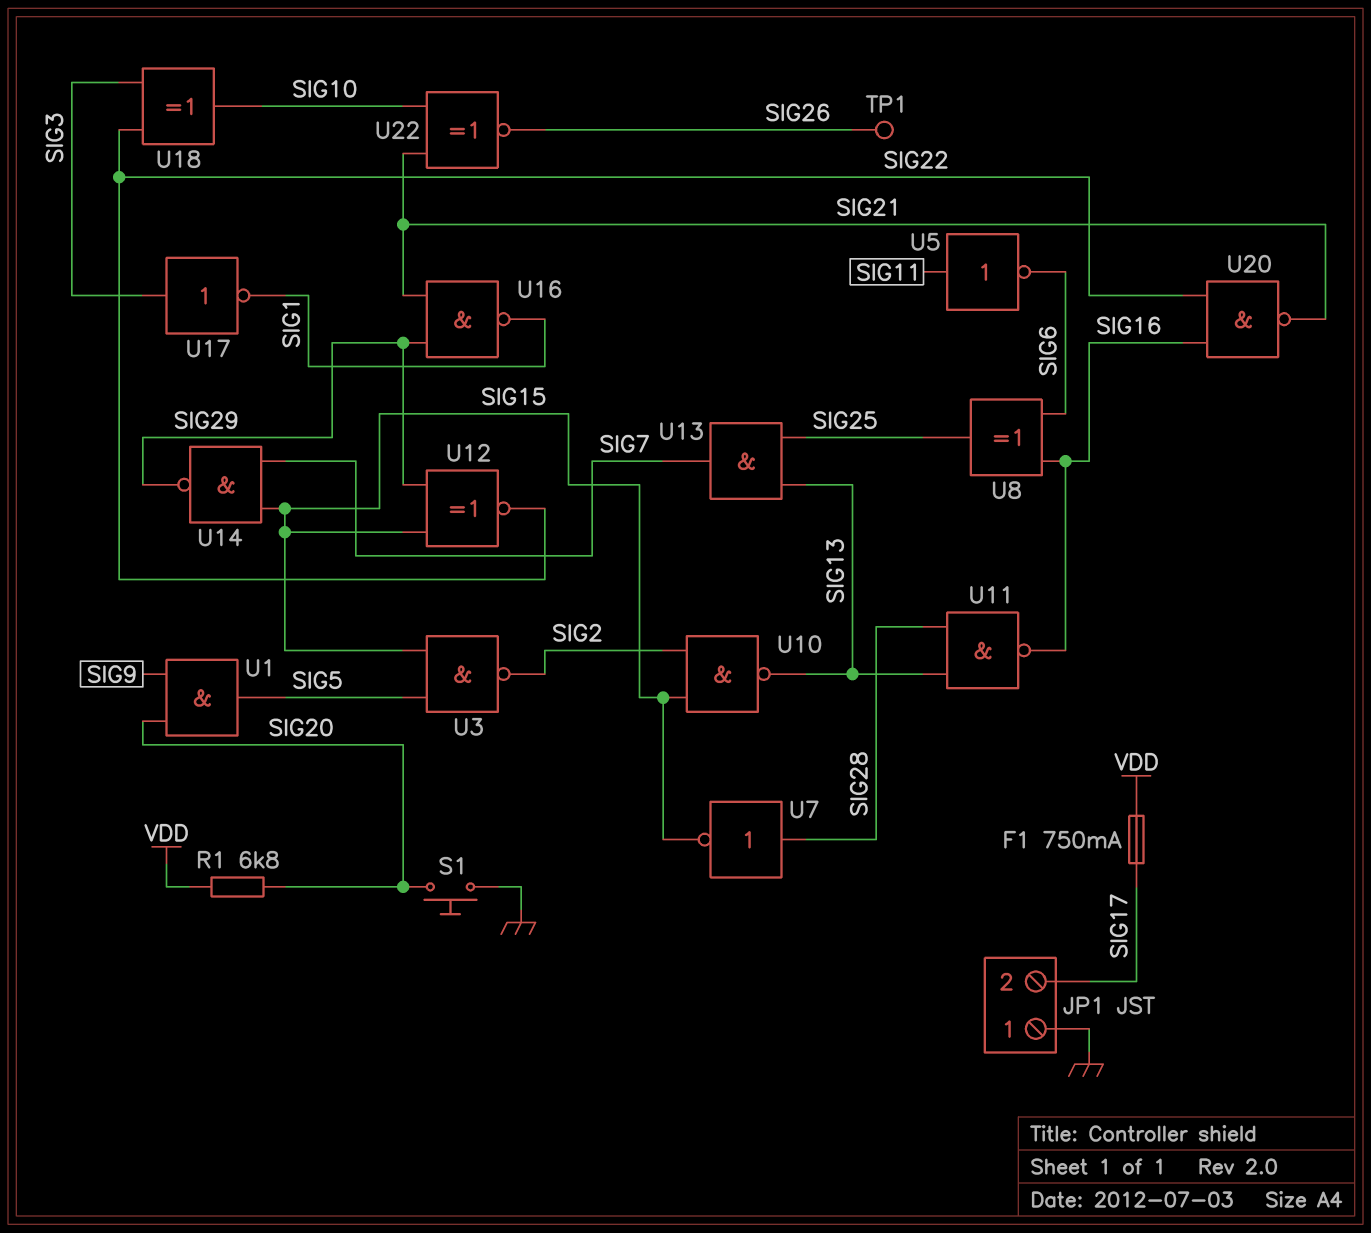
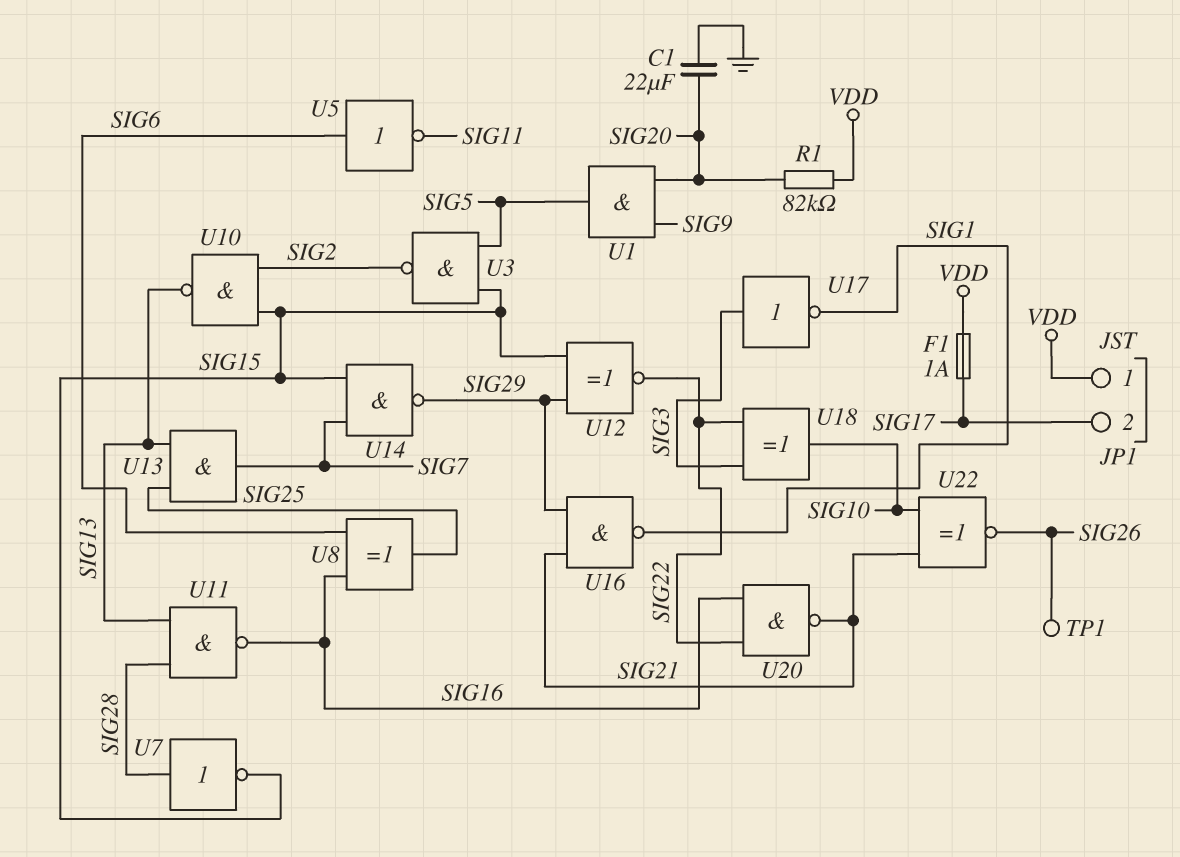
C1: none -> 22uF (GND, SIG20)
F1: 750mA (SIG17, VDD) -> 1A (SIG17, VDD)
JP1 pin 1: GND -> VDD
R1: 6.8k (SIG20, VDD) -> 82k (SIG20, VDD)
S1: button (GND, SIG20) -> none
U5: NOT (in SIG11, out SIG6) -> NOT (in SIG6, out SIG11)

